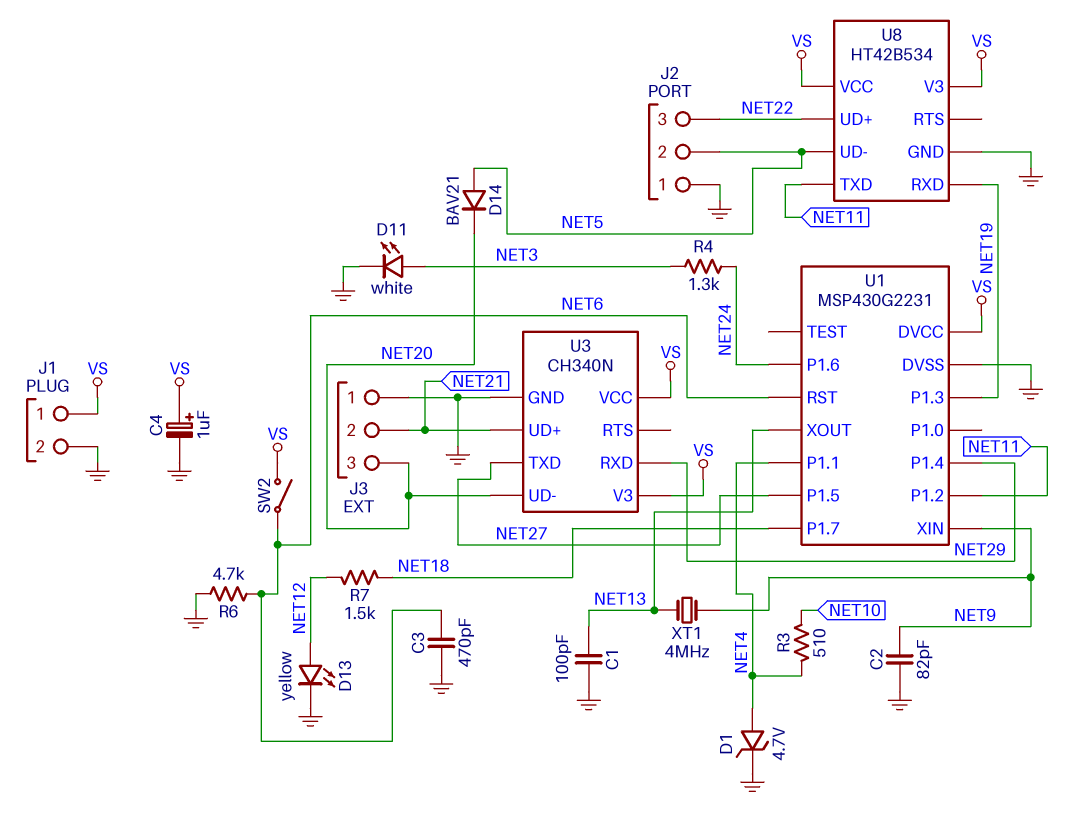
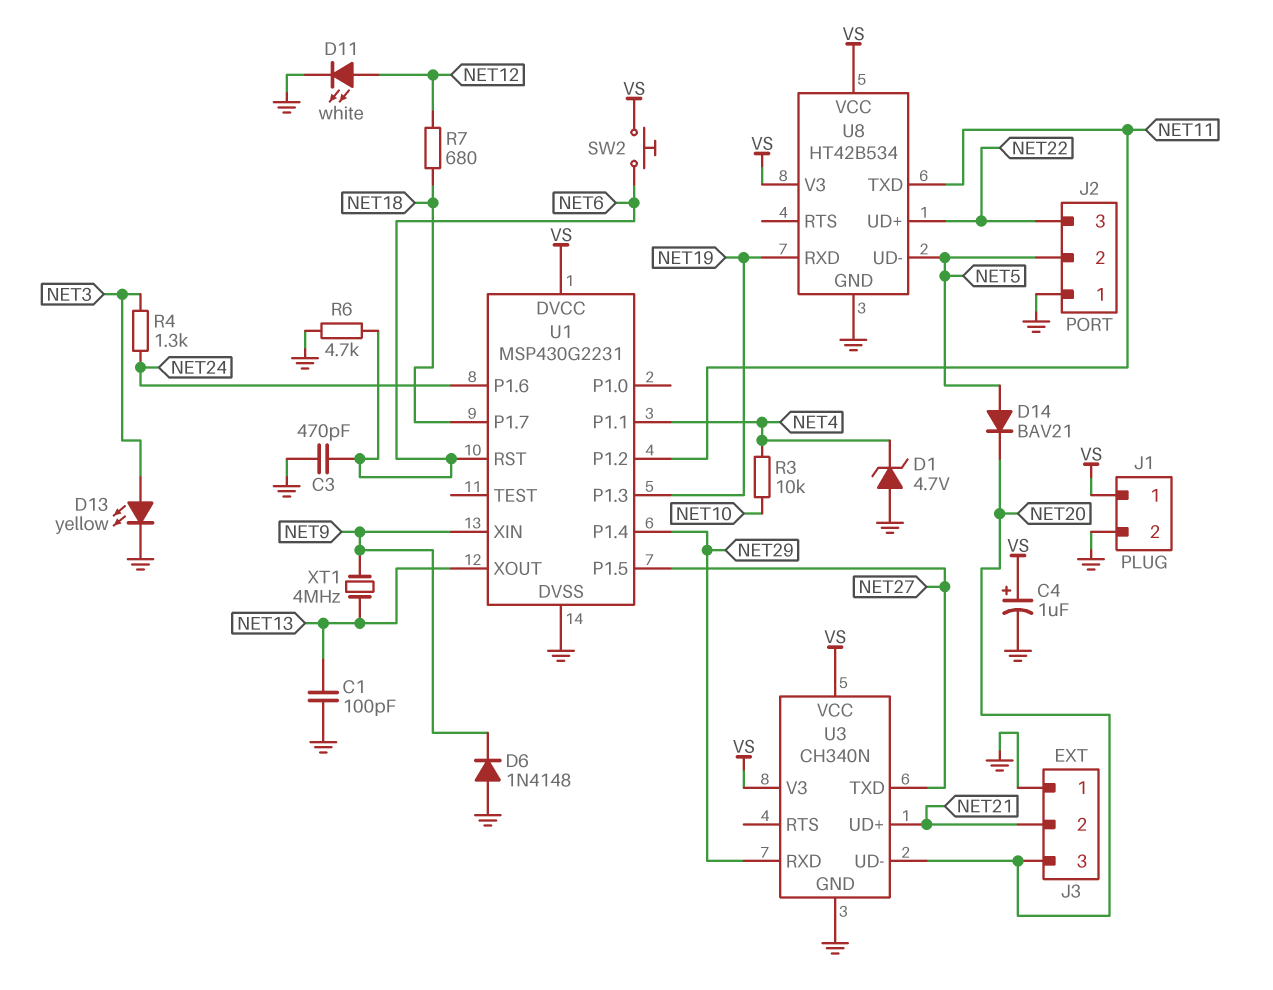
C2: 82pF (GND, NET9) -> none
D1: zener 4.7V (A NET4, K GND) -> zener 4.7V (A GND, K NET4)
D6: none -> diode 1N4148 (A GND, K NET9)
D11: LED white (A NET3, K GND) -> LED white (A NET12, K GND)
D13: LED yellow (A NET12, K GND) -> LED yellow (A NET3, K GND)
R3: 510 (NET4, NET10) -> 10k (NET4, NET10)
R7: 1.5k (NET12, NET18) -> 680 (NET12, NET18)
SW2: switch (NET6, VS) -> button (NET6, VS)

